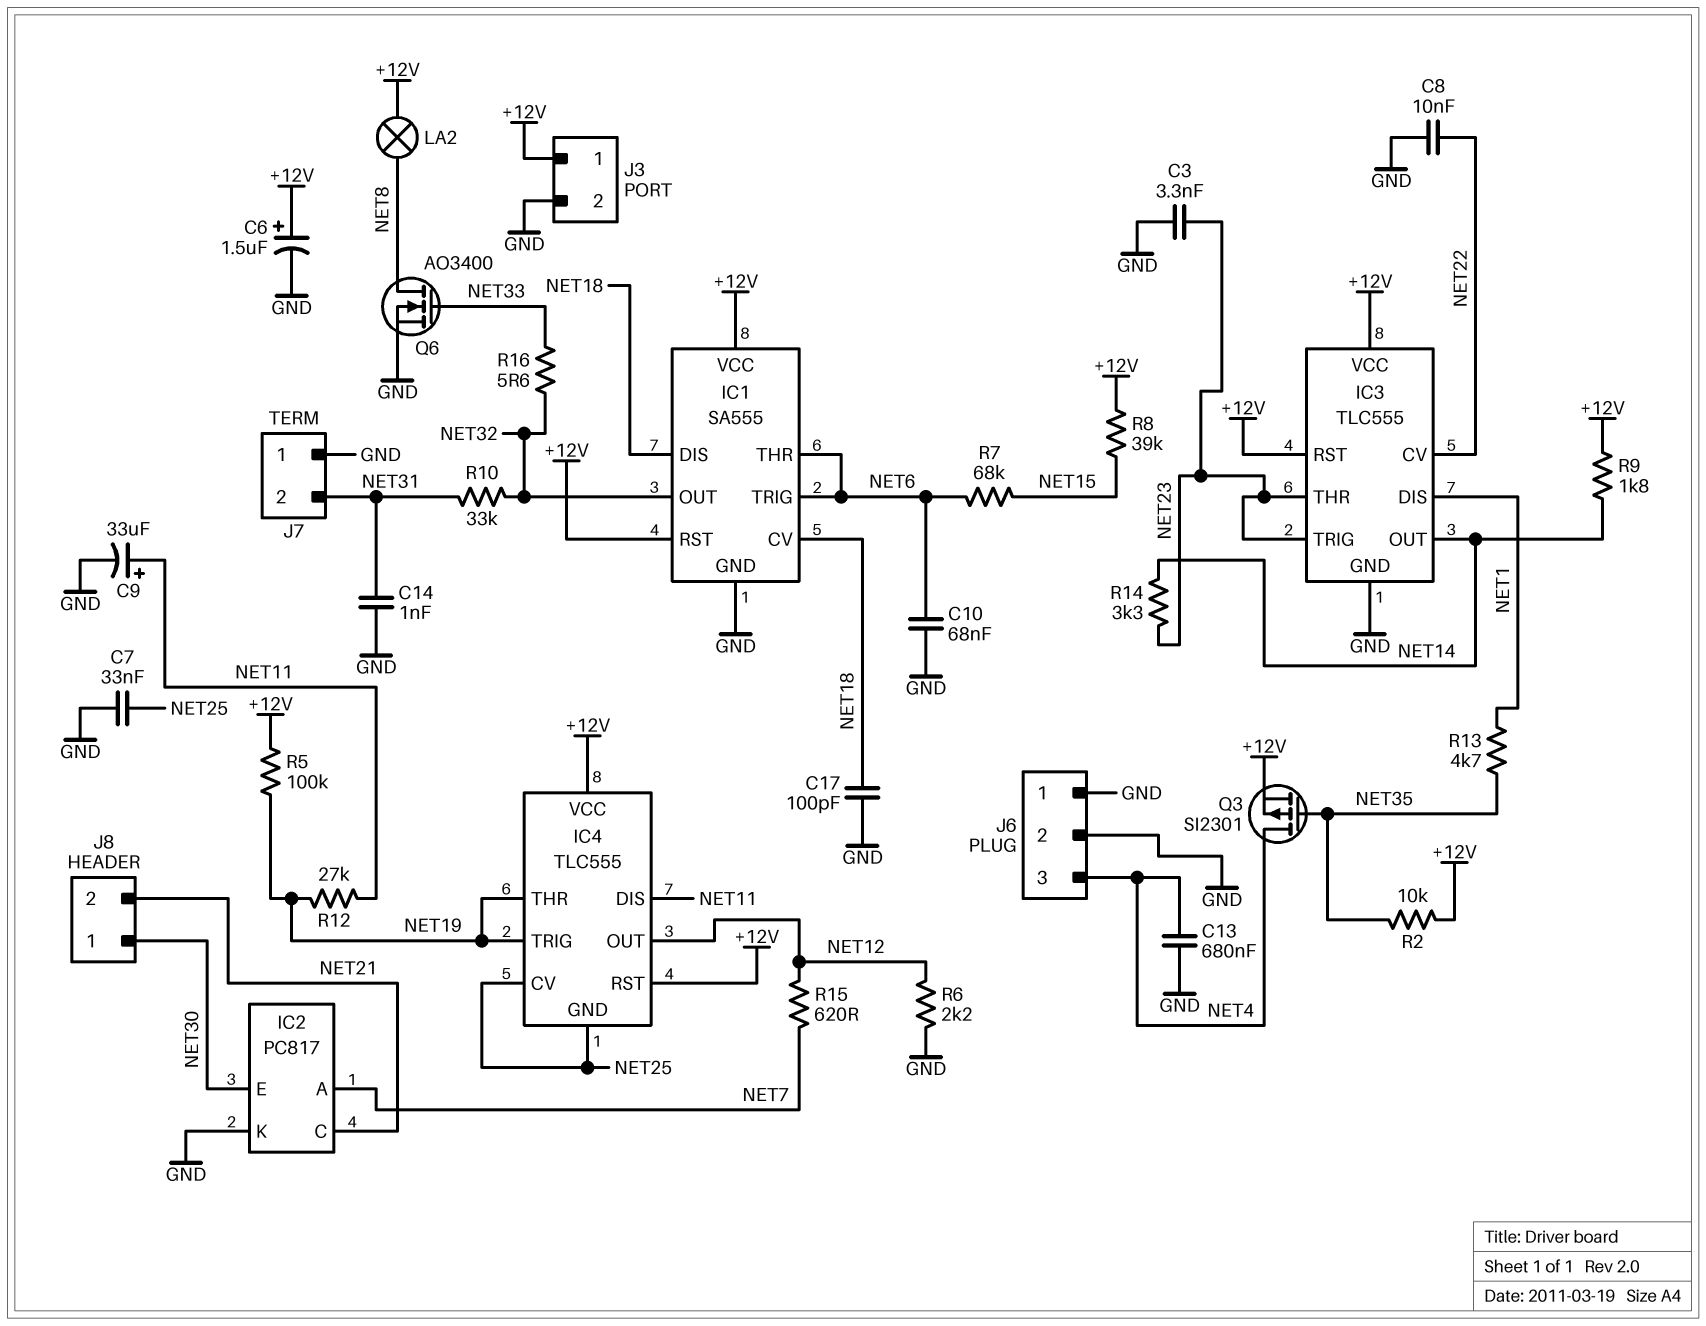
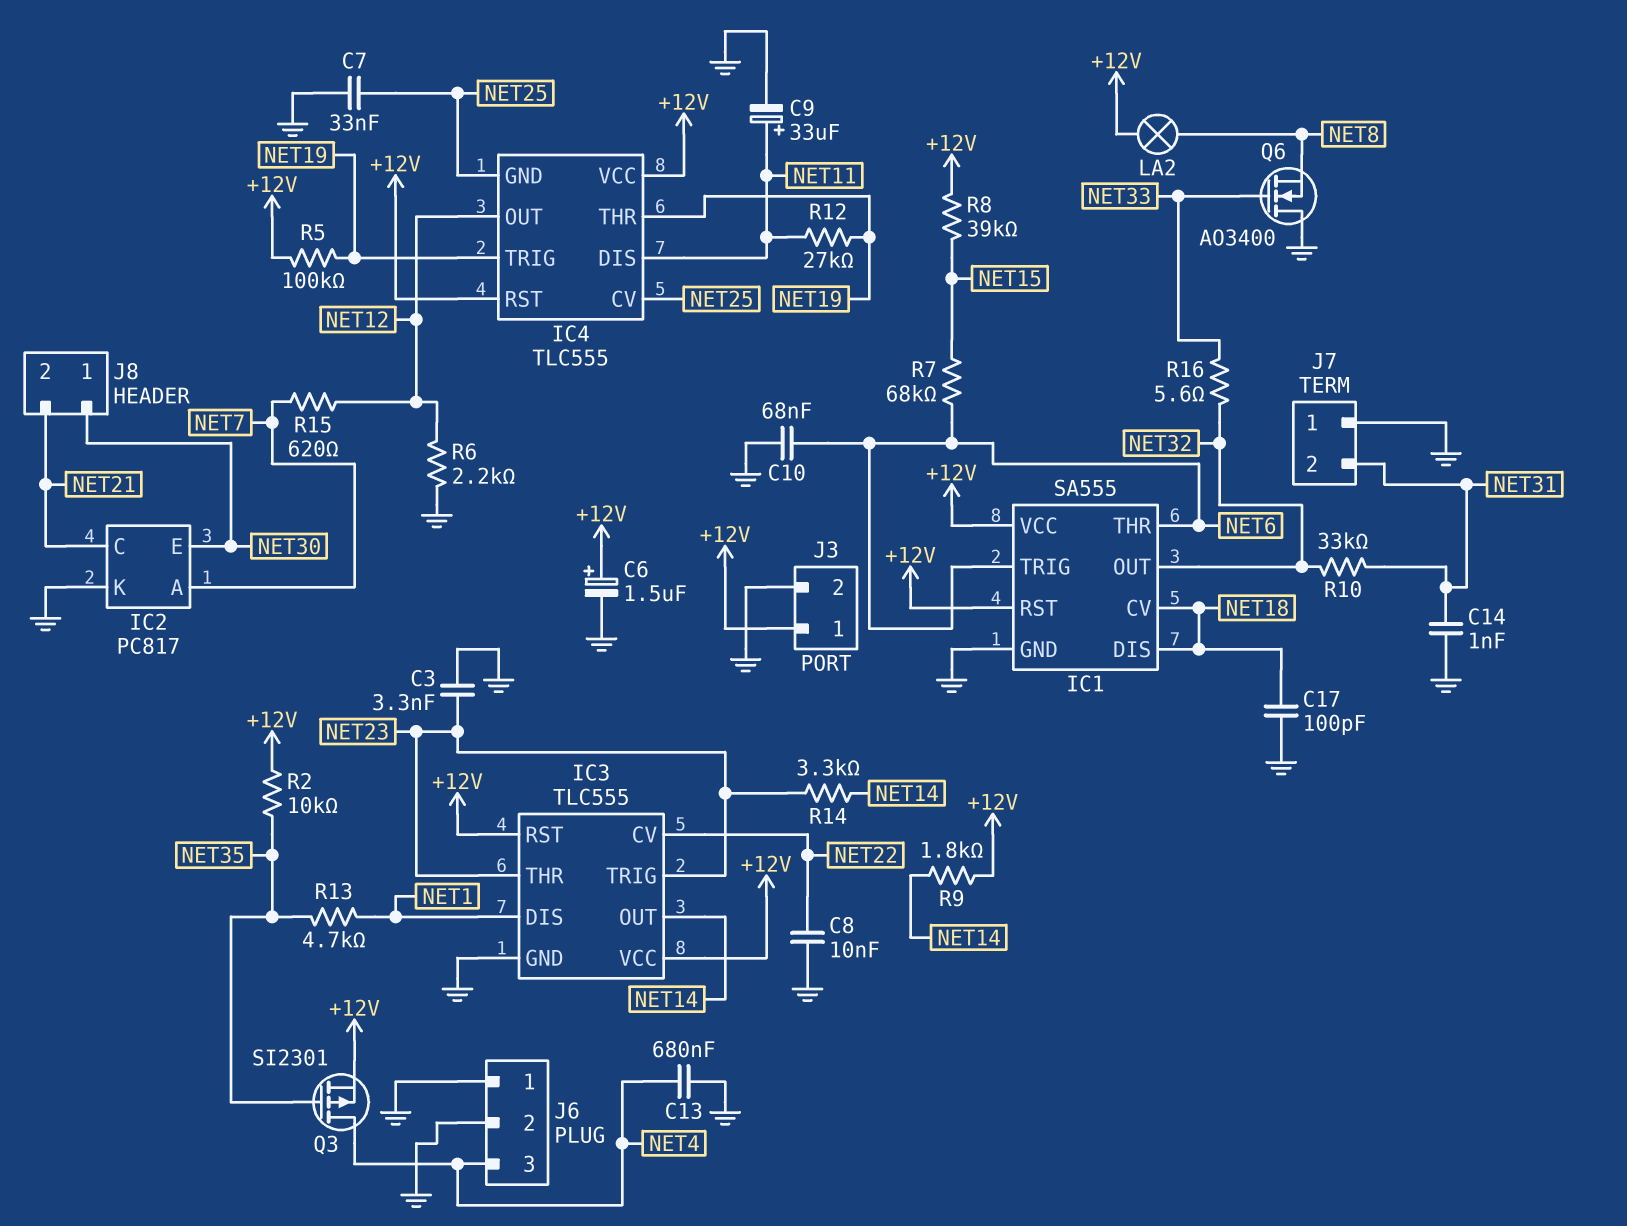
Q6: NMOS AO3400 (G NET33, D NET8, S GND) -> NMOS AO3400 (G NET33, D GND, S NET8)

